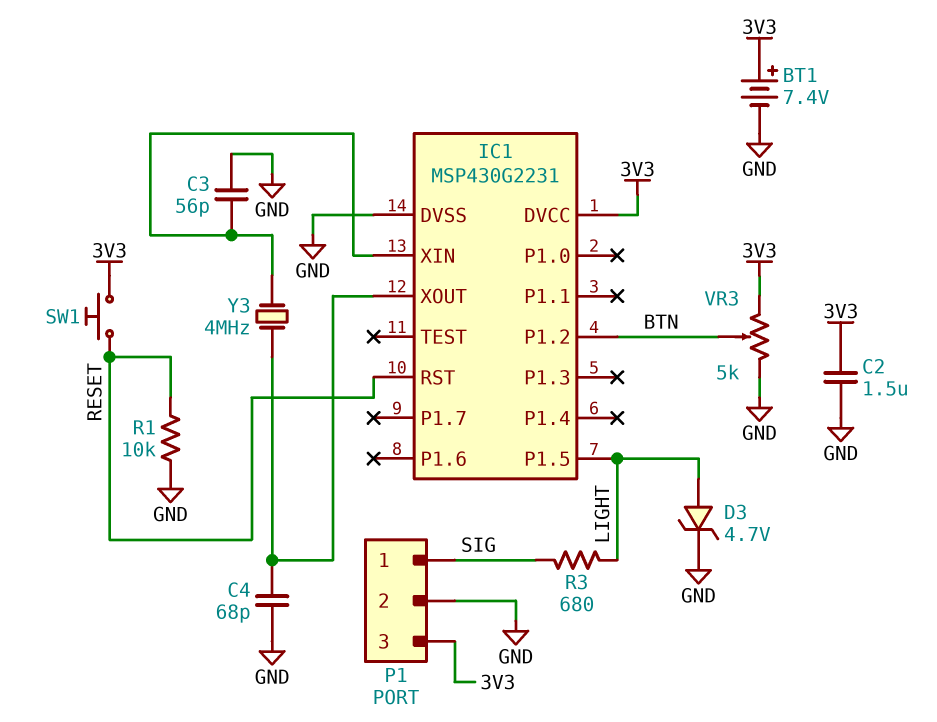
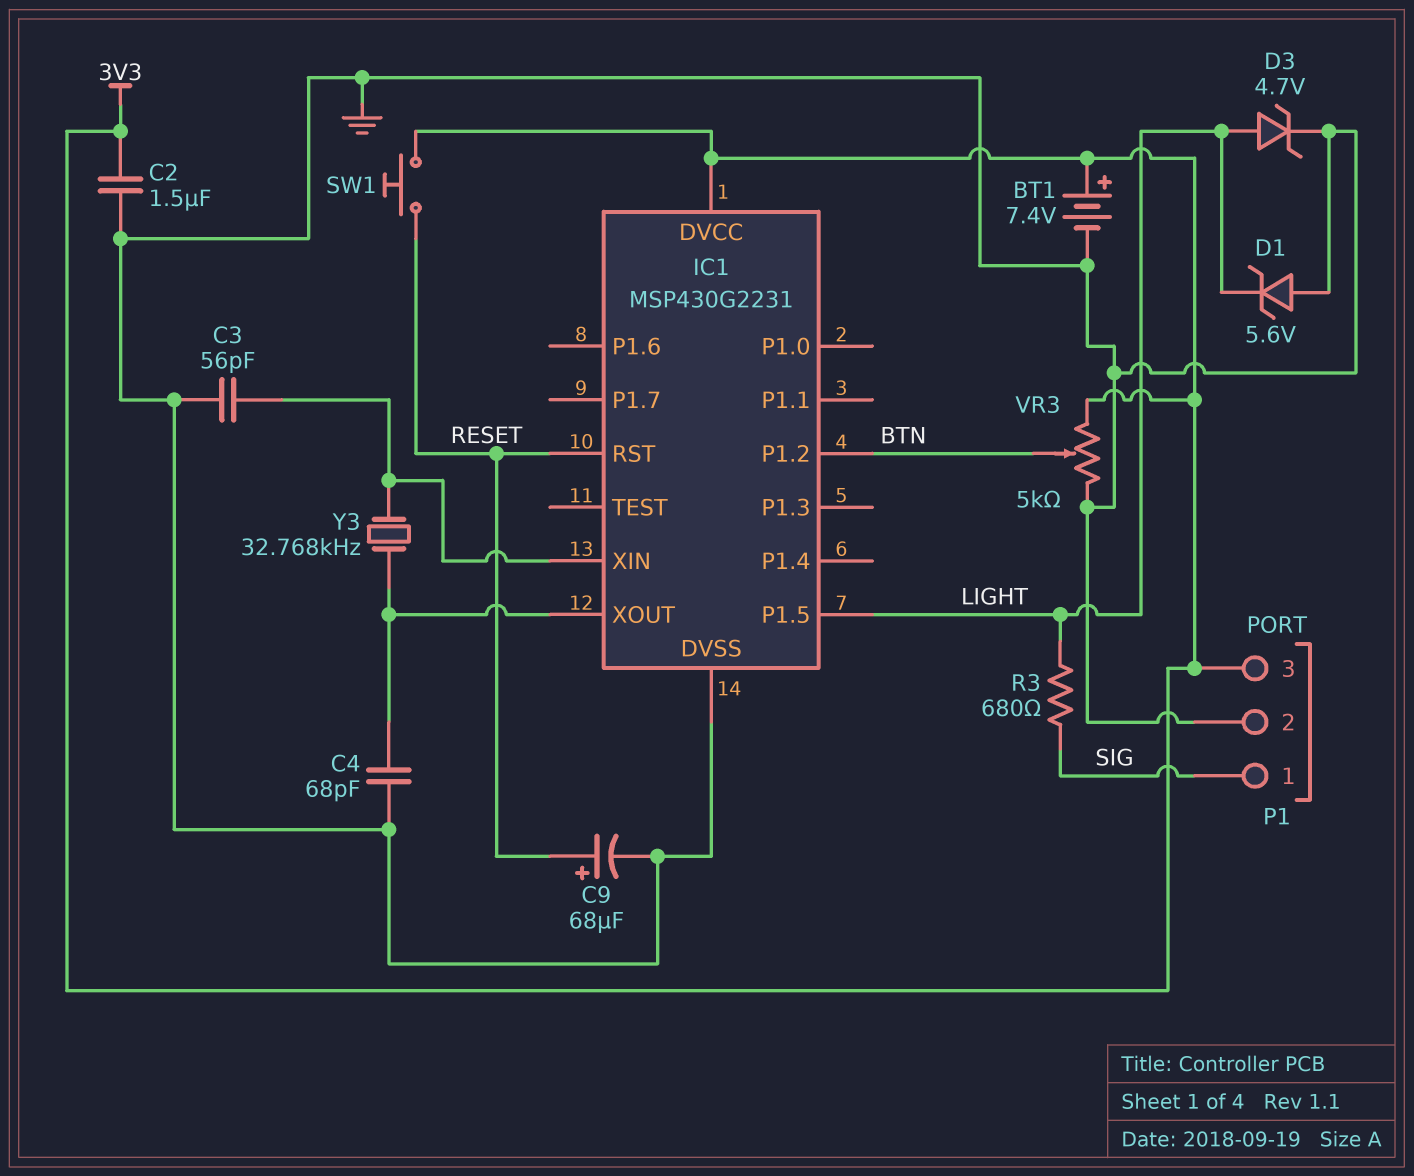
C9: none -> 68uF (plus RESET, minus GND)
D1: none -> zener 5.6V (A GND, K LIGHT)
R1: 10k (GND, RESET) -> none
Y3: 4MHz (IC1/XIN, IC1/XOUT) -> 32.768kHz (IC1/XIN, IC1/XOUT)

